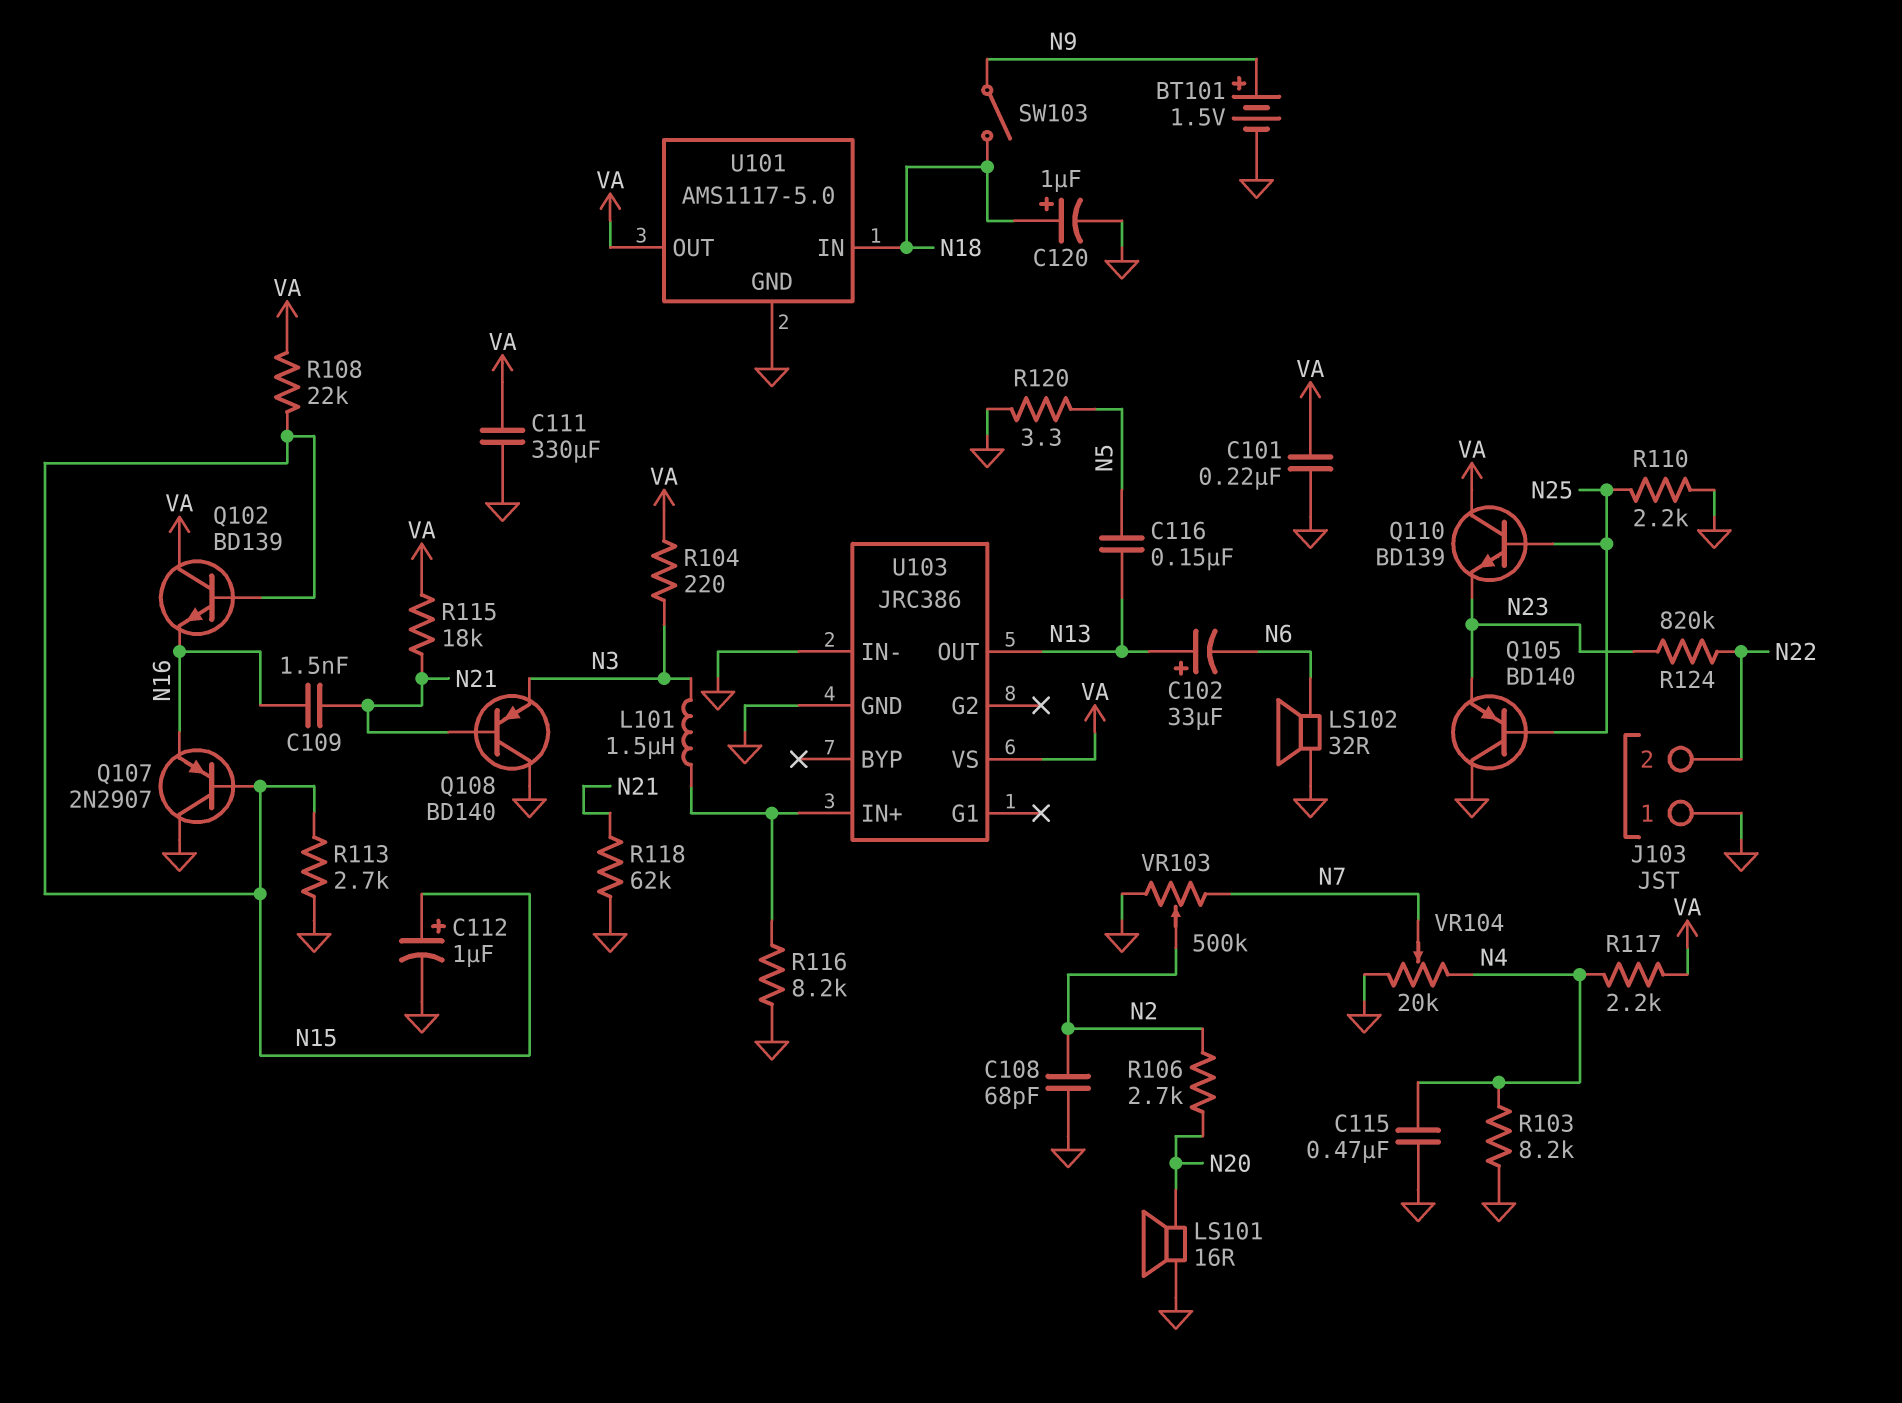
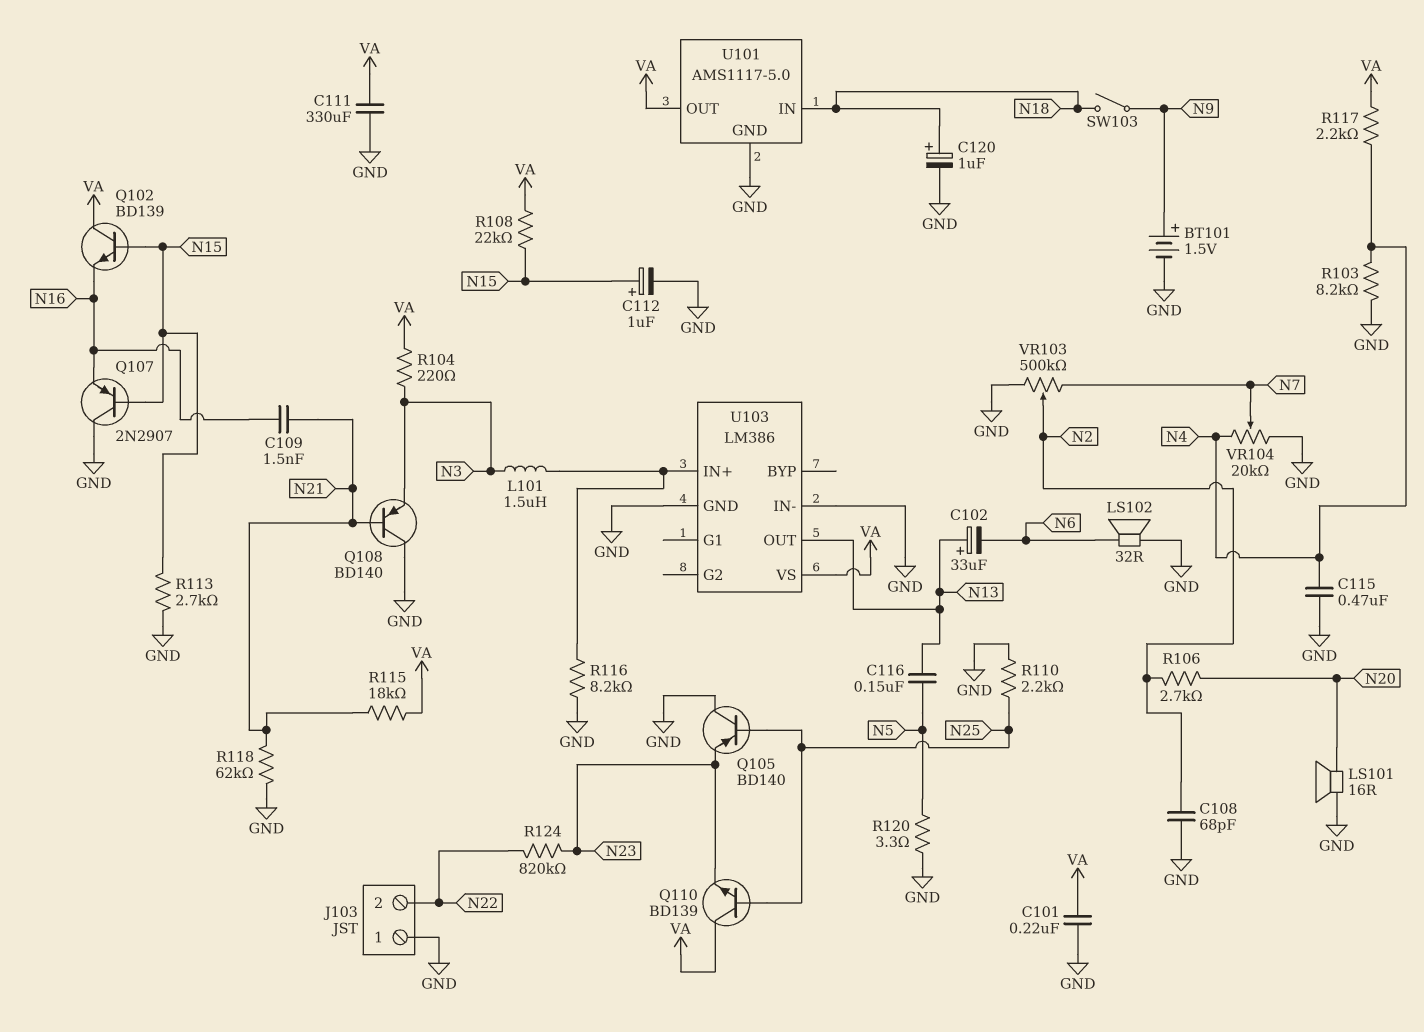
U103: JRC386 -> LM386

